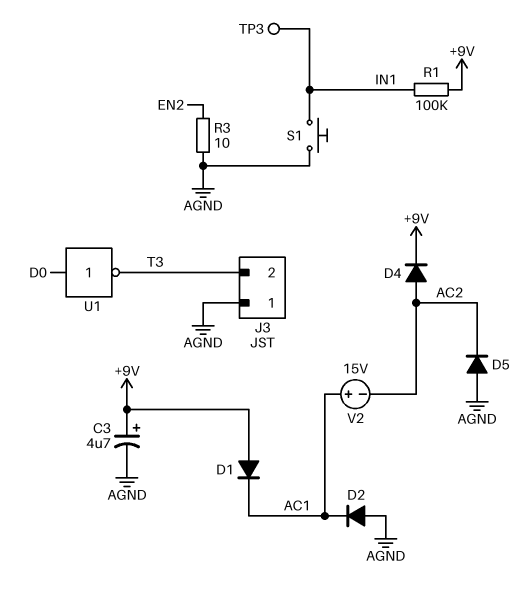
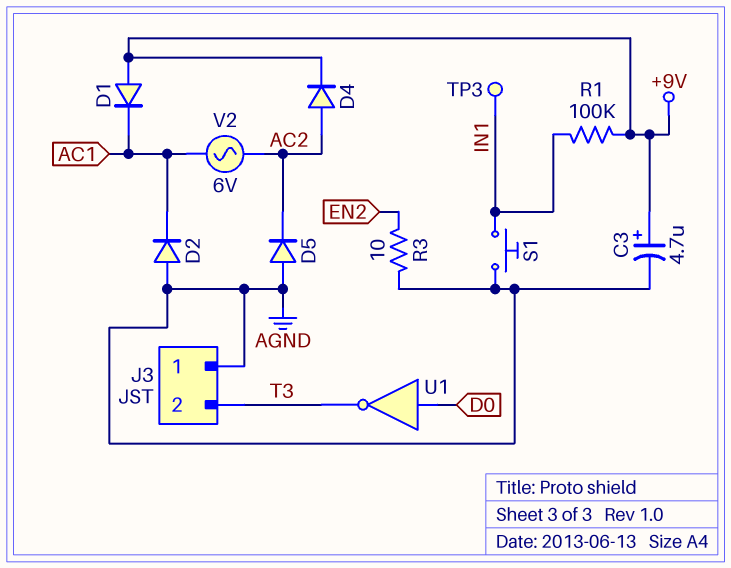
V2: 15V (plus AC1, minus AC2) -> AC 6V (AC1, AC2)

